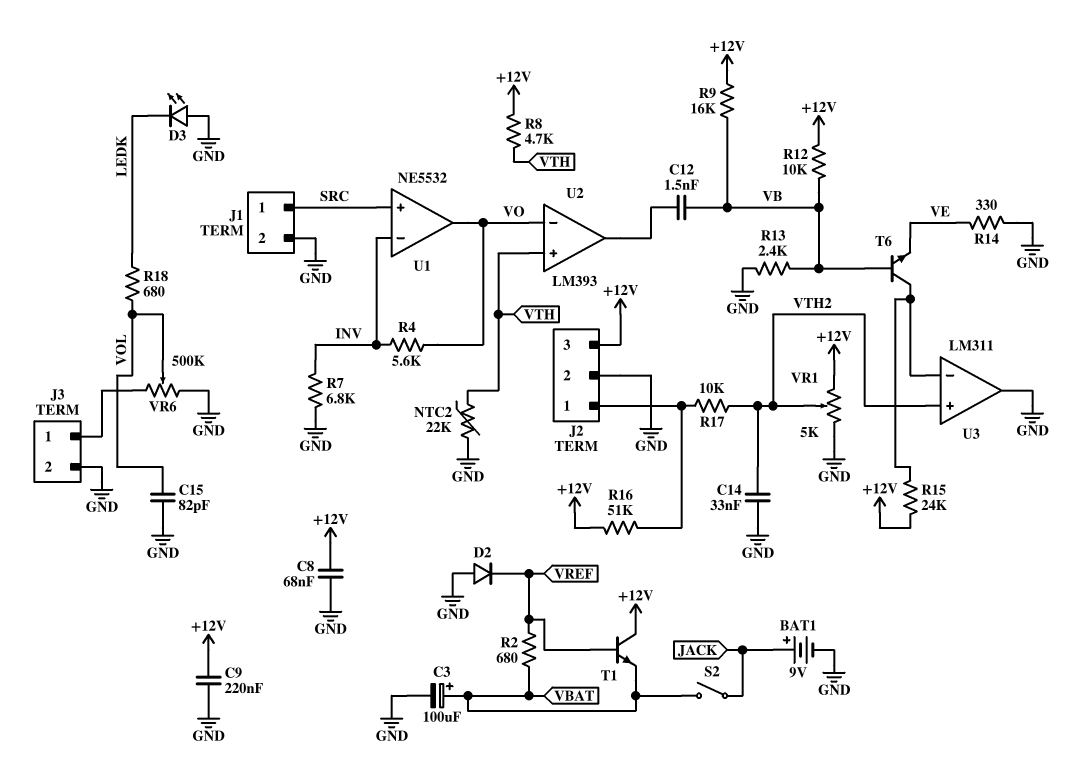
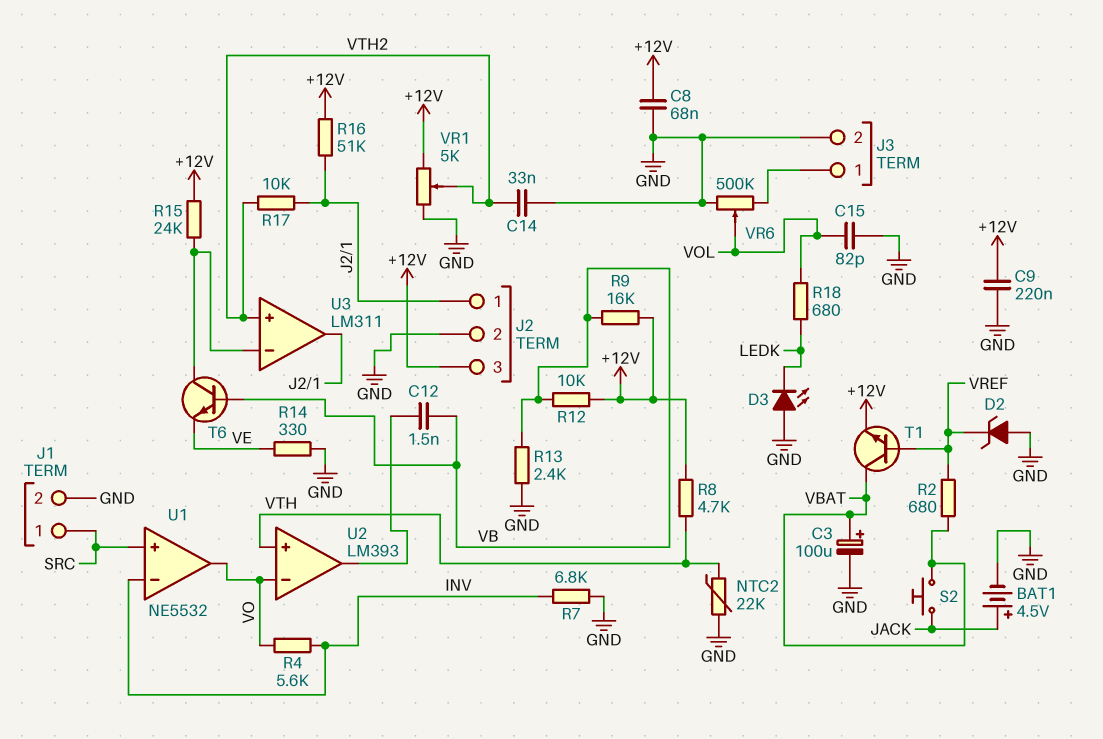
BAT1: 9V (plus JACK, minus GND) -> 4.5V (plus JACK, minus GND)
D2: diode (A GND, K VREF) -> zener (A GND, K VREF)
S2: switch (JACK, VBAT) -> button (JACK, VBAT)
T1: NPN (B VREF, C +12V, E VBAT) -> NPN (B VREF, C VBAT, E +12V)
U3 pin out: GND -> J2/1

